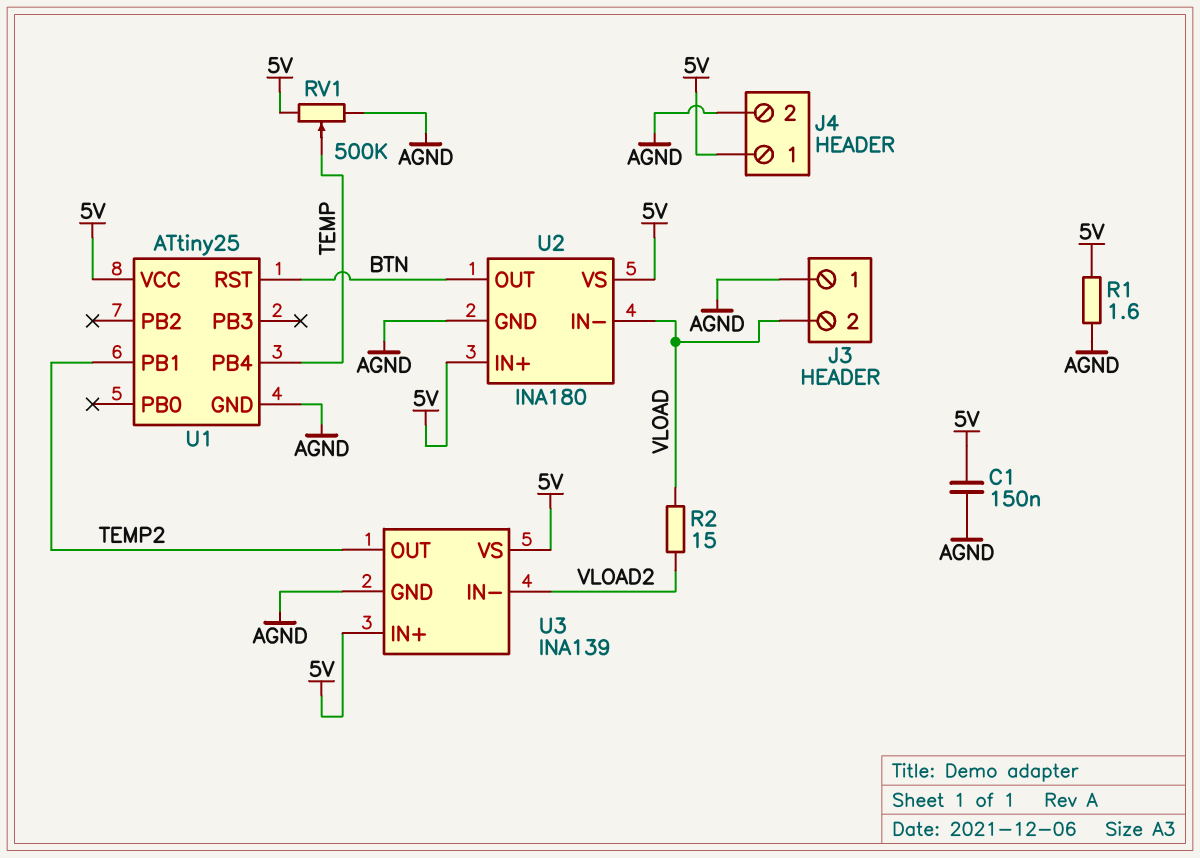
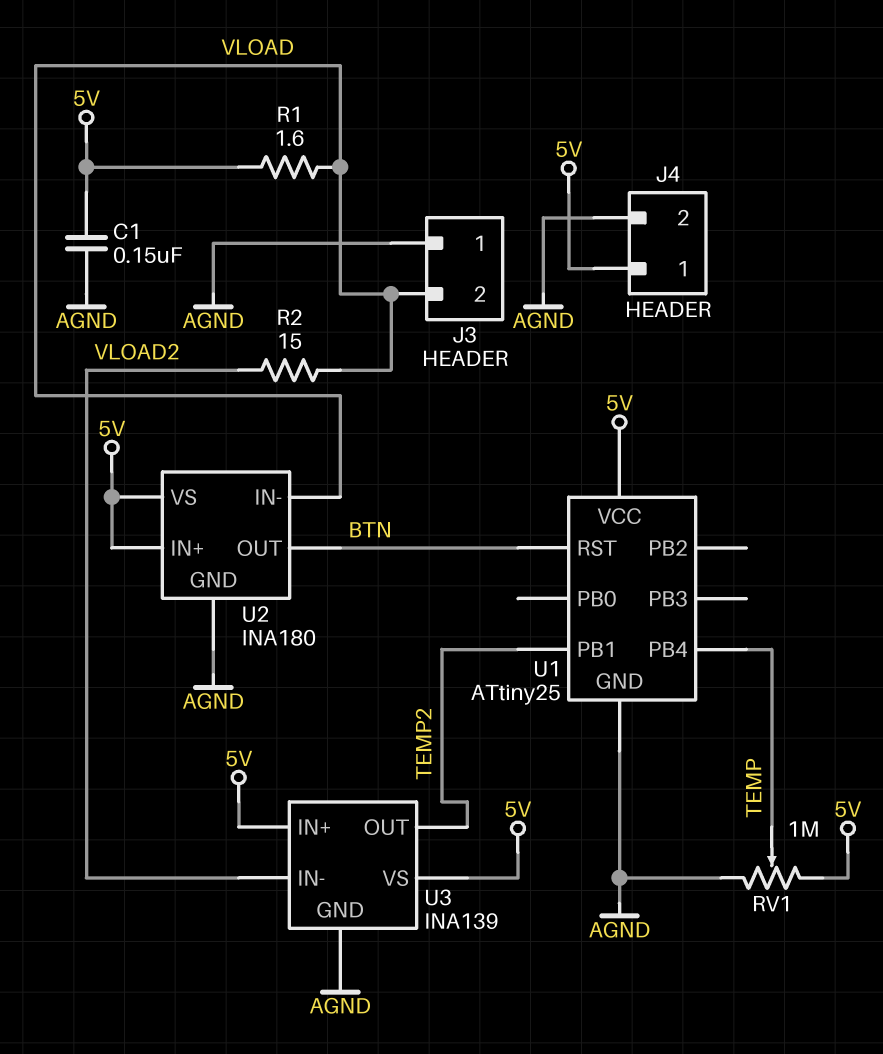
R1: 1.6 (5V, AGND) -> 1.6 (5V, VLOAD)
RV1: 500k (5V, AGND, wiper TEMP) -> 1M (5V, AGND, wiper TEMP)

